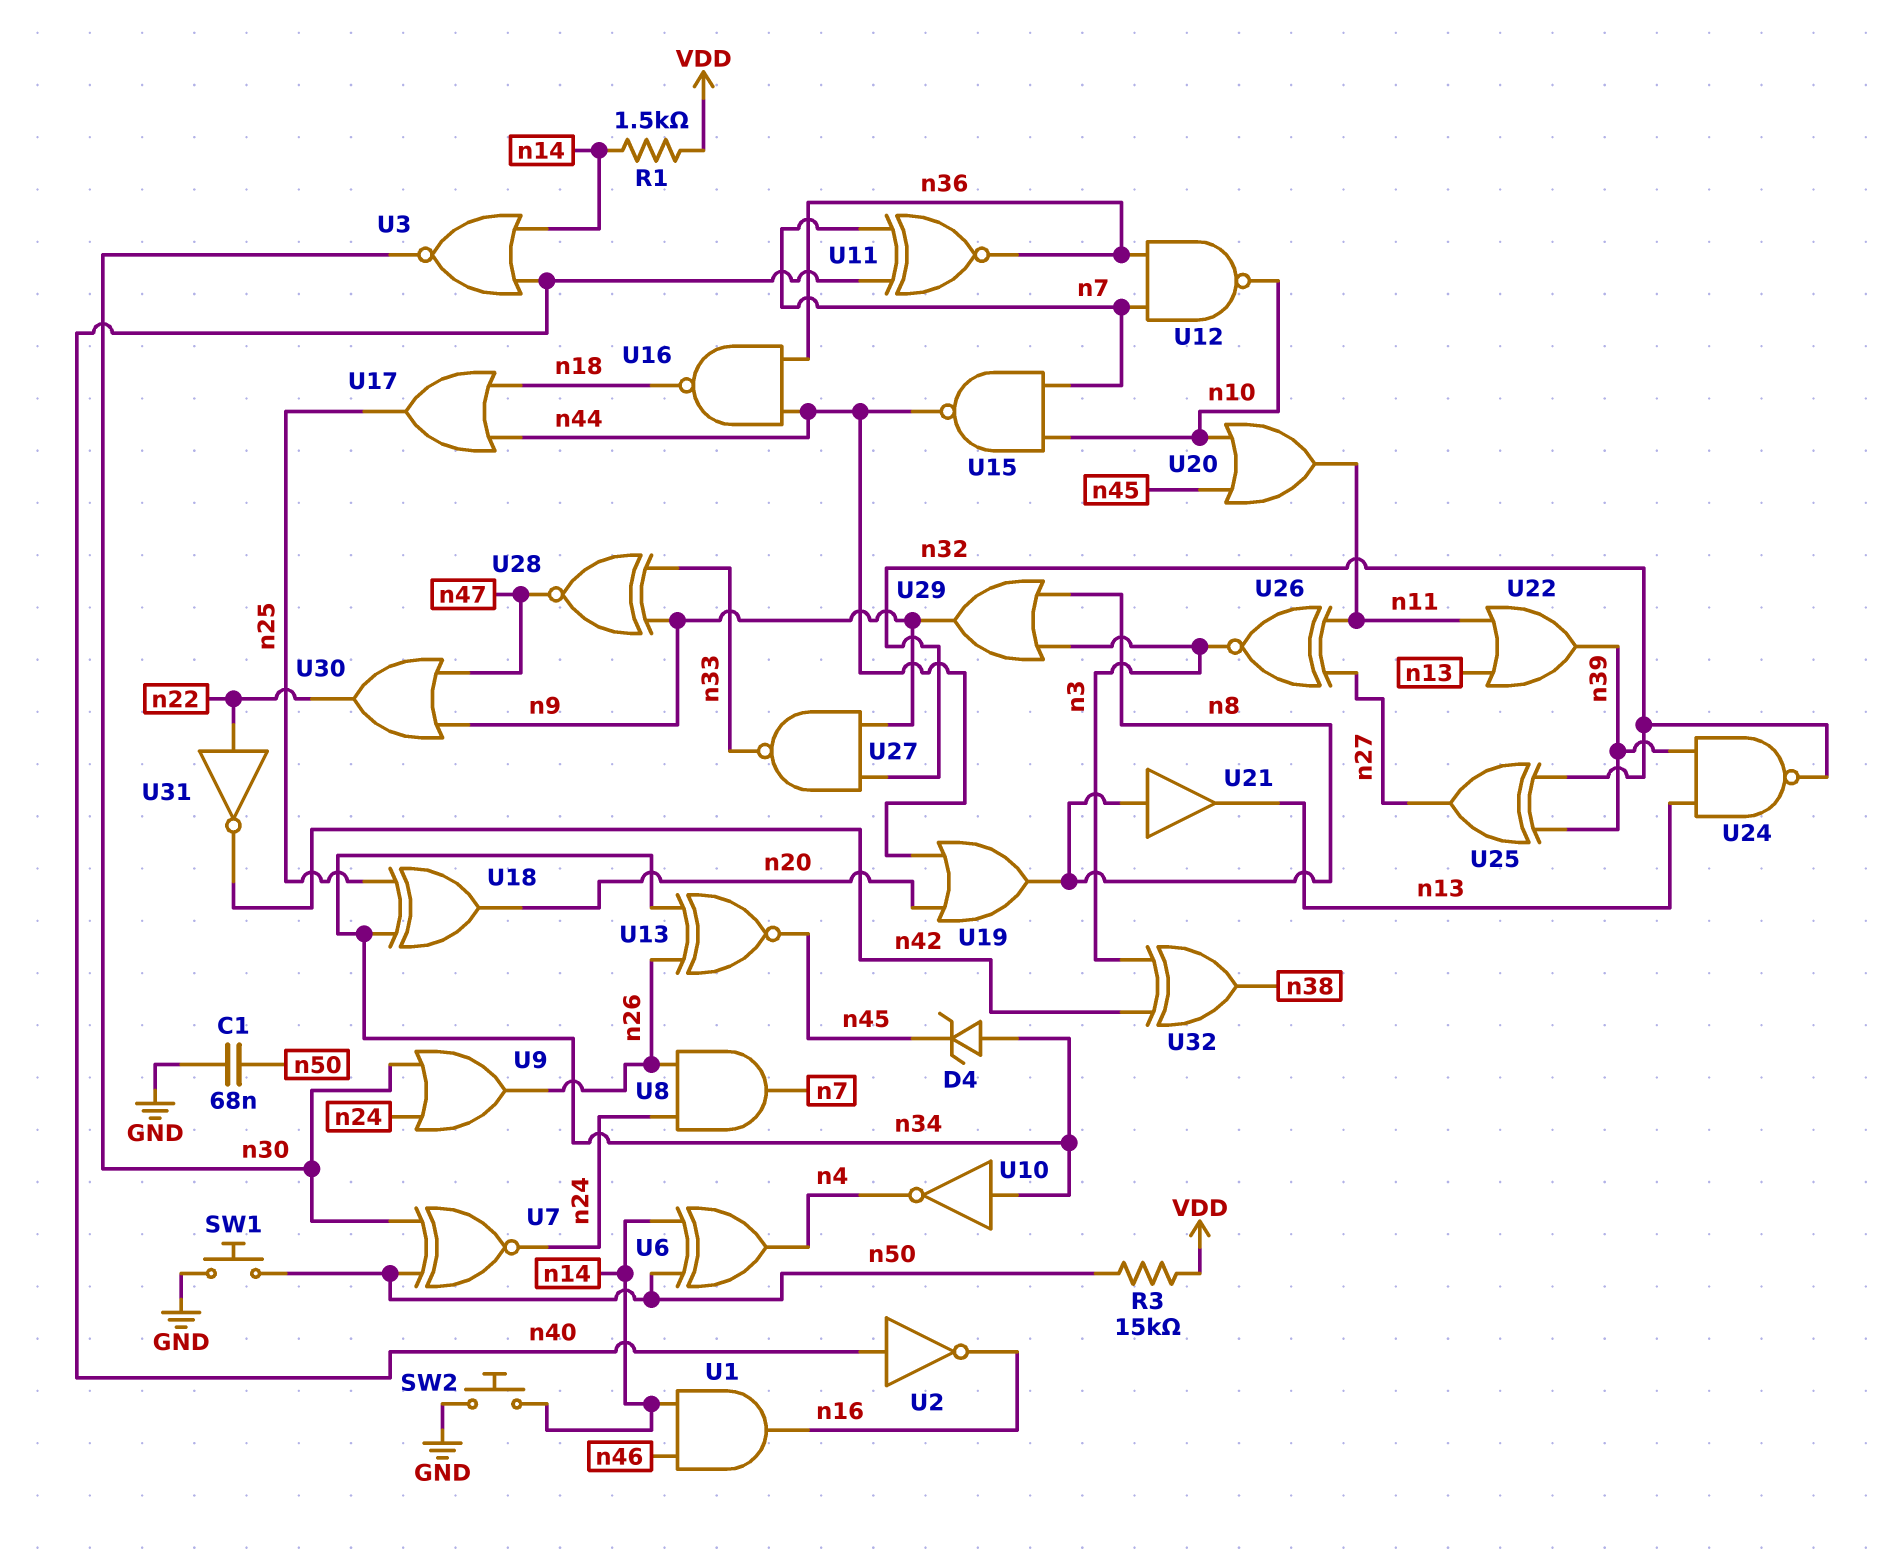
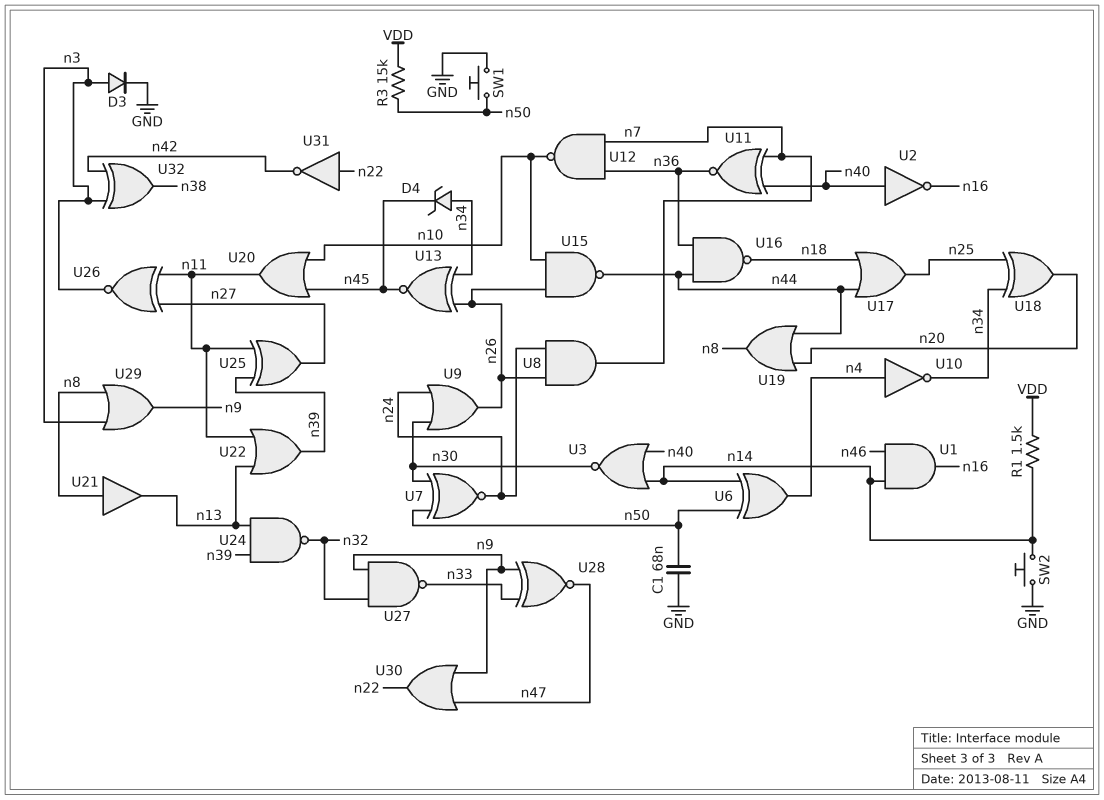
D3: none -> diode (A n3, K GND)
U10: NOT (in n34, out n4) -> NOT (in n4, out n34)
U15: NAND (in n7, in n10, out n44) -> NAND (in n10, in n26, out n44)
U25: XOR (in n32, in n39, out n27) -> XOR (in n11, in n39, out n27)

